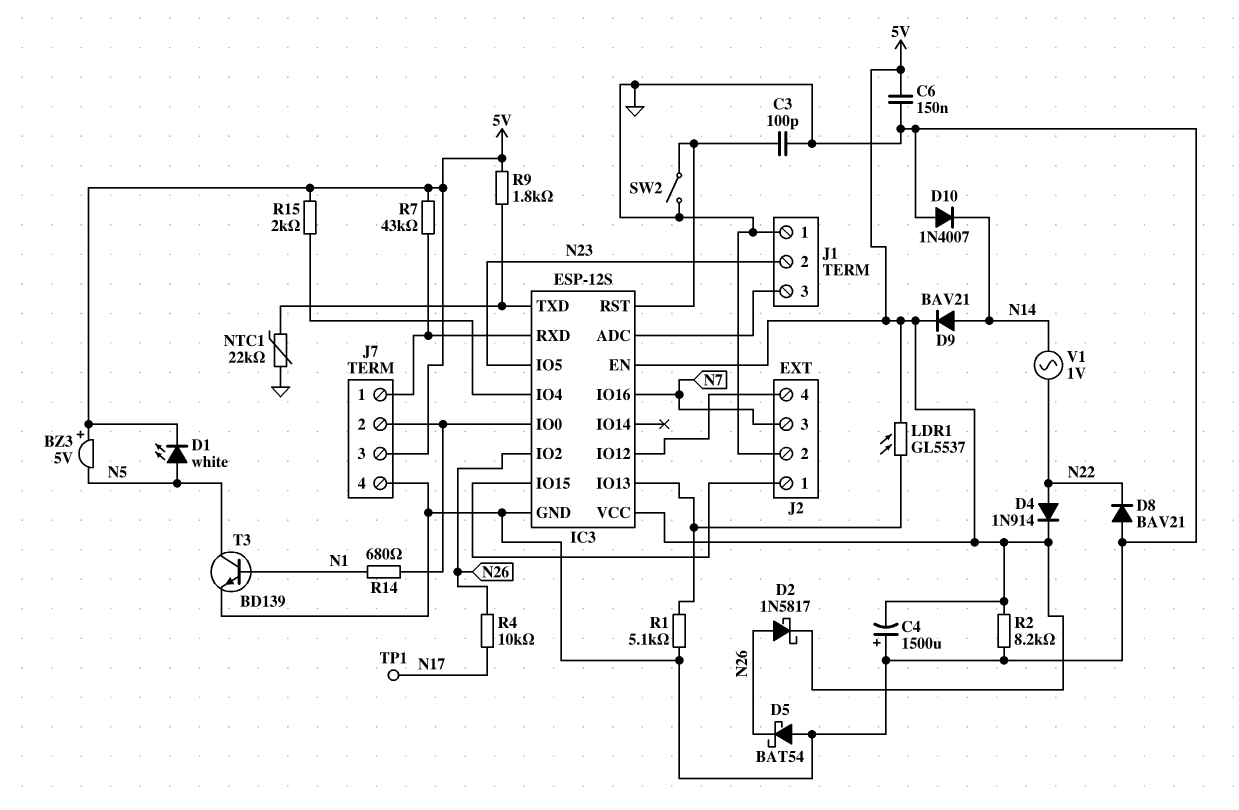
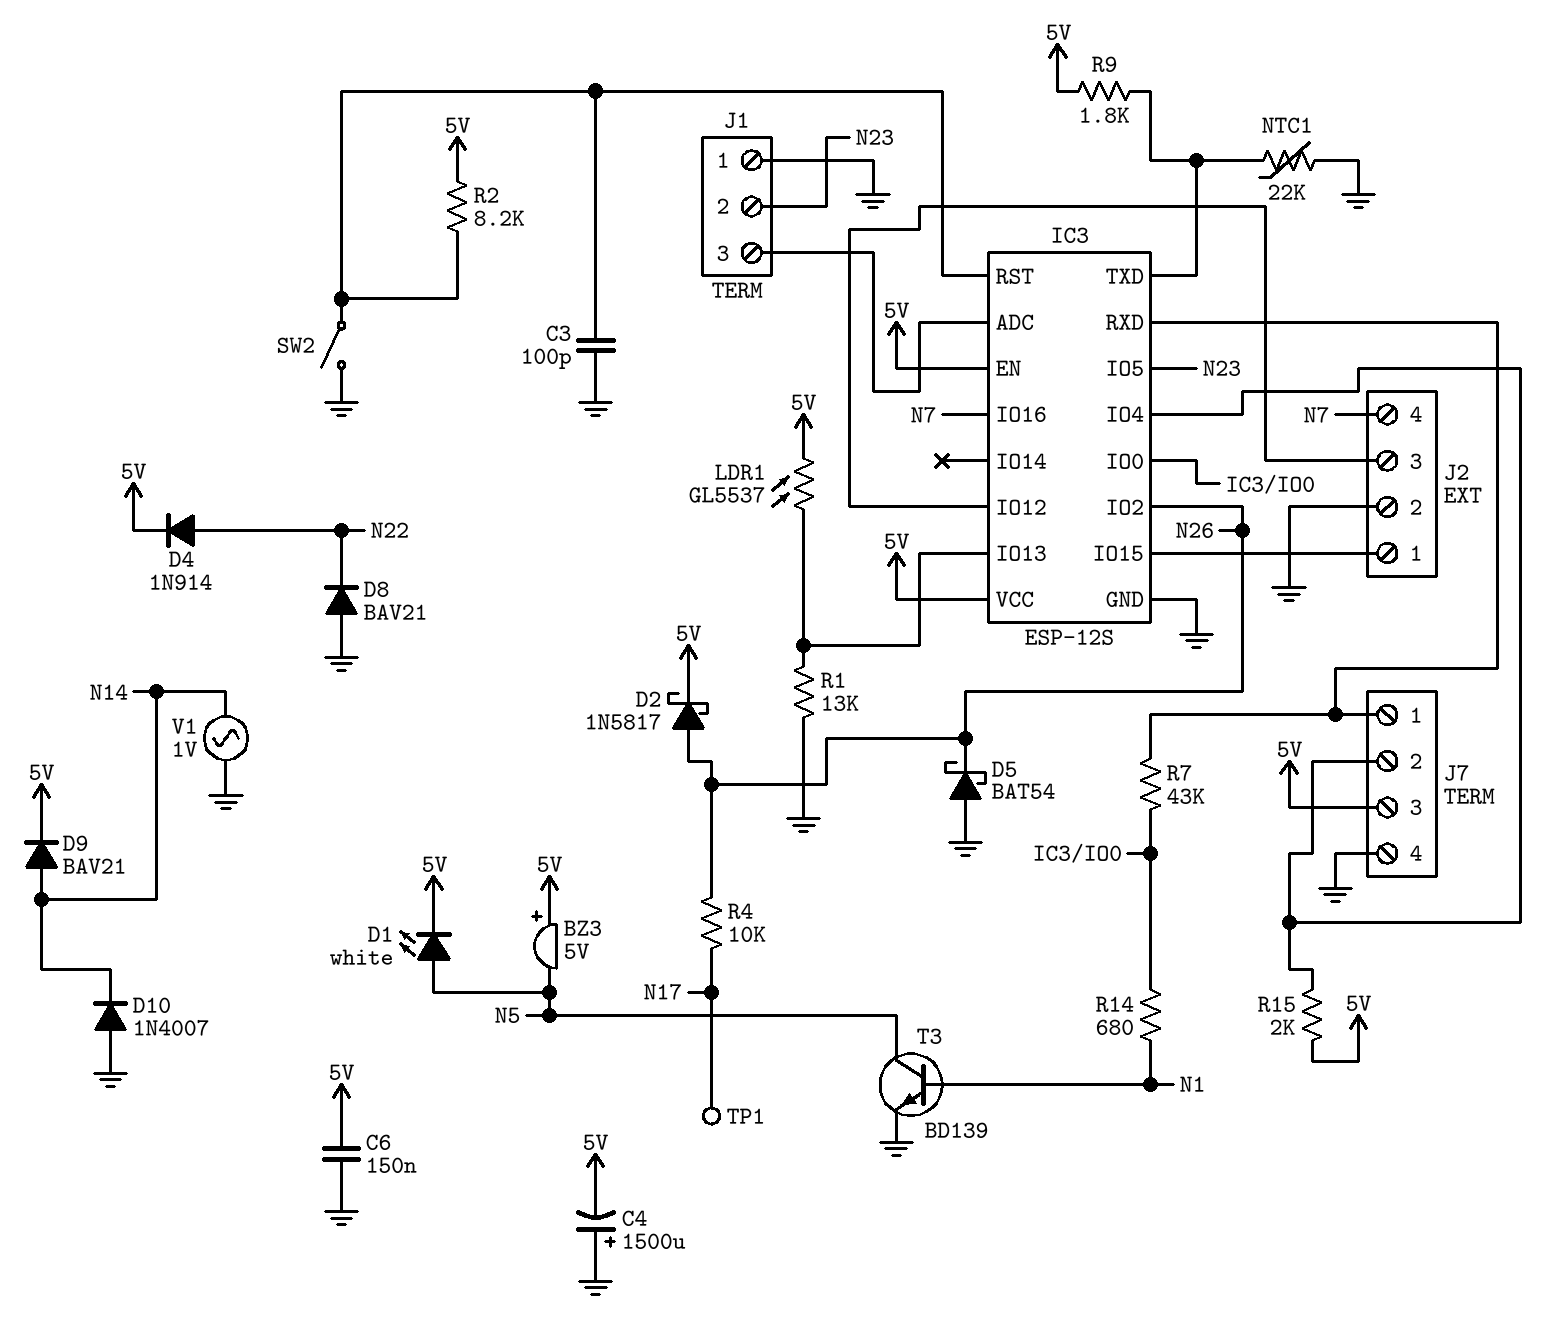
J2 pin 3: N7 -> IC3/IO12
J2 pin 4: IC3/IO12 -> N7
J7 pin 2: IC3/IO0 -> IC3/IO4
R1: 5.1k (GND, IC3/IO13) -> 13k (GND, IC3/IO13)
R2: 8.2k (5V, GND) -> 8.2k (5V, IC3/RST)
R7: 43k (5V, IC3/RXD) -> 43k (IC3/IO0, IC3/RXD)
V1: AC 1V (N14, N22) -> AC 1V (GND, N14)

